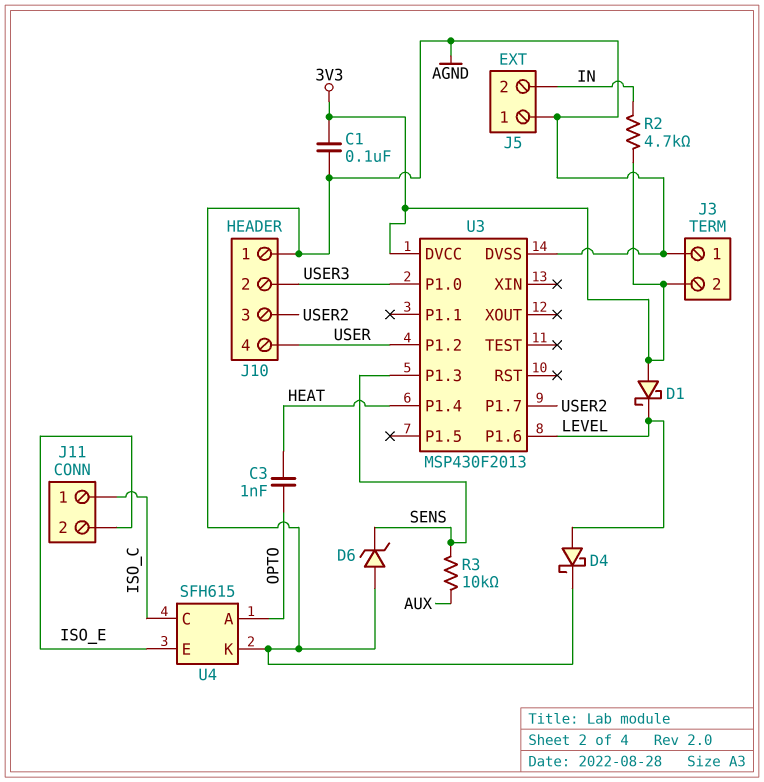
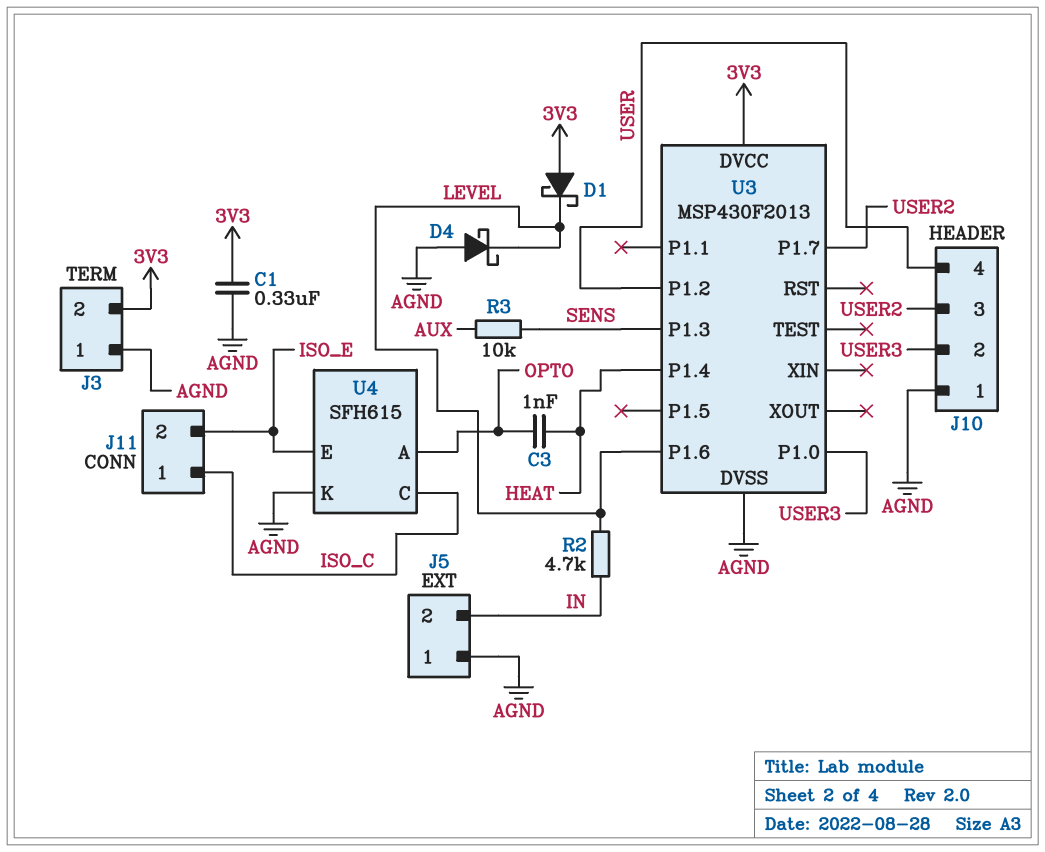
C1: 100nF (3V3, AGND) -> 330nF (3V3, AGND)
D4: schottky (A LEVEL, K AGND) -> schottky (A AGND, K LEVEL)
D6: zener (A AGND, K SENS) -> none
R2: 4.7k (3V3, IN) -> 4.7k (IN, LEVEL)

